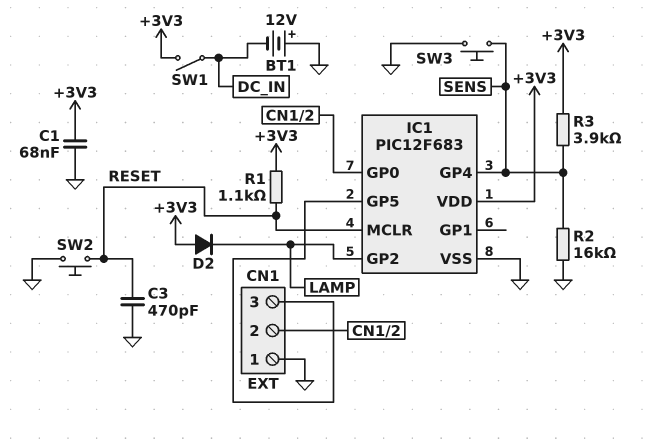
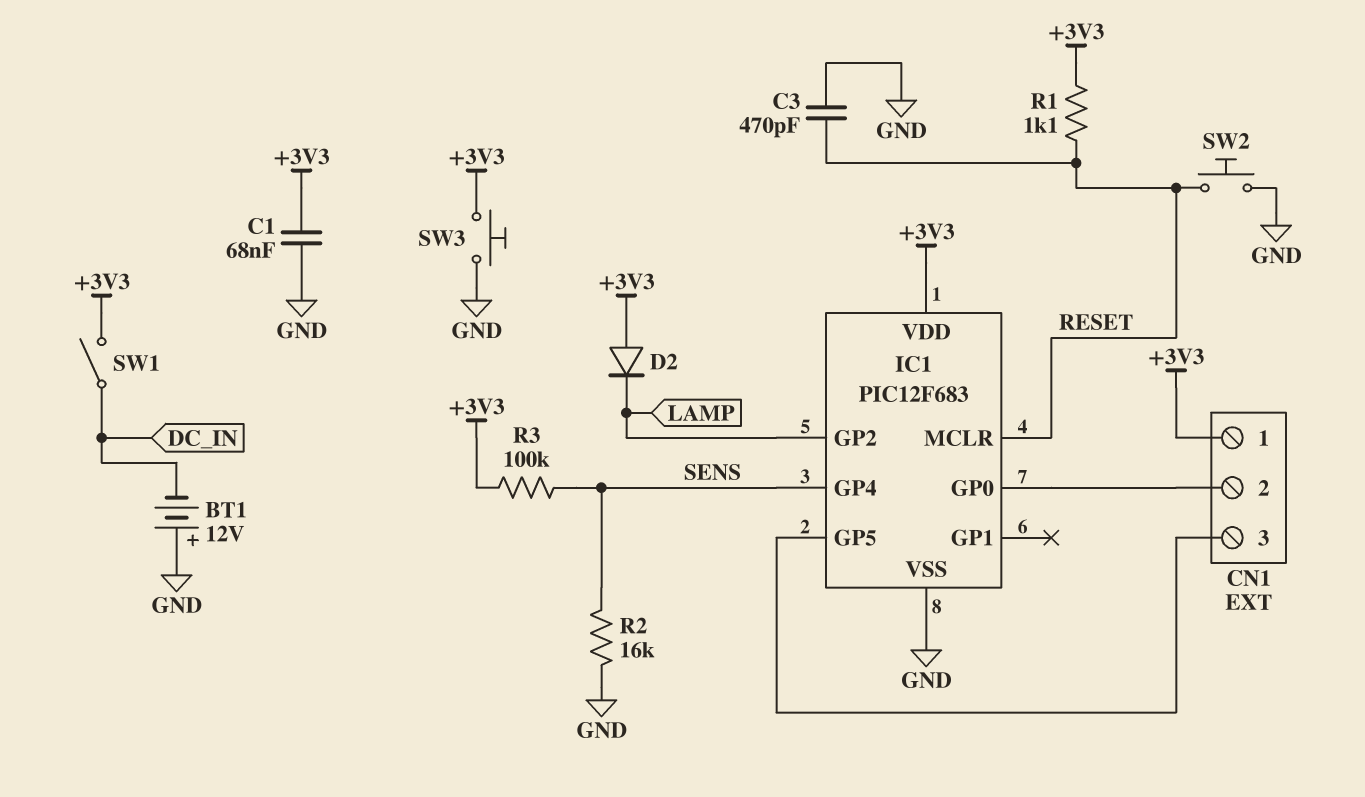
CN1 pin 1: GND -> +3V3
R3: 3.9k (+3V3, SENS) -> 100k (+3V3, SENS)
SW3: button (GND, SENS) -> button (+3V3, GND)

